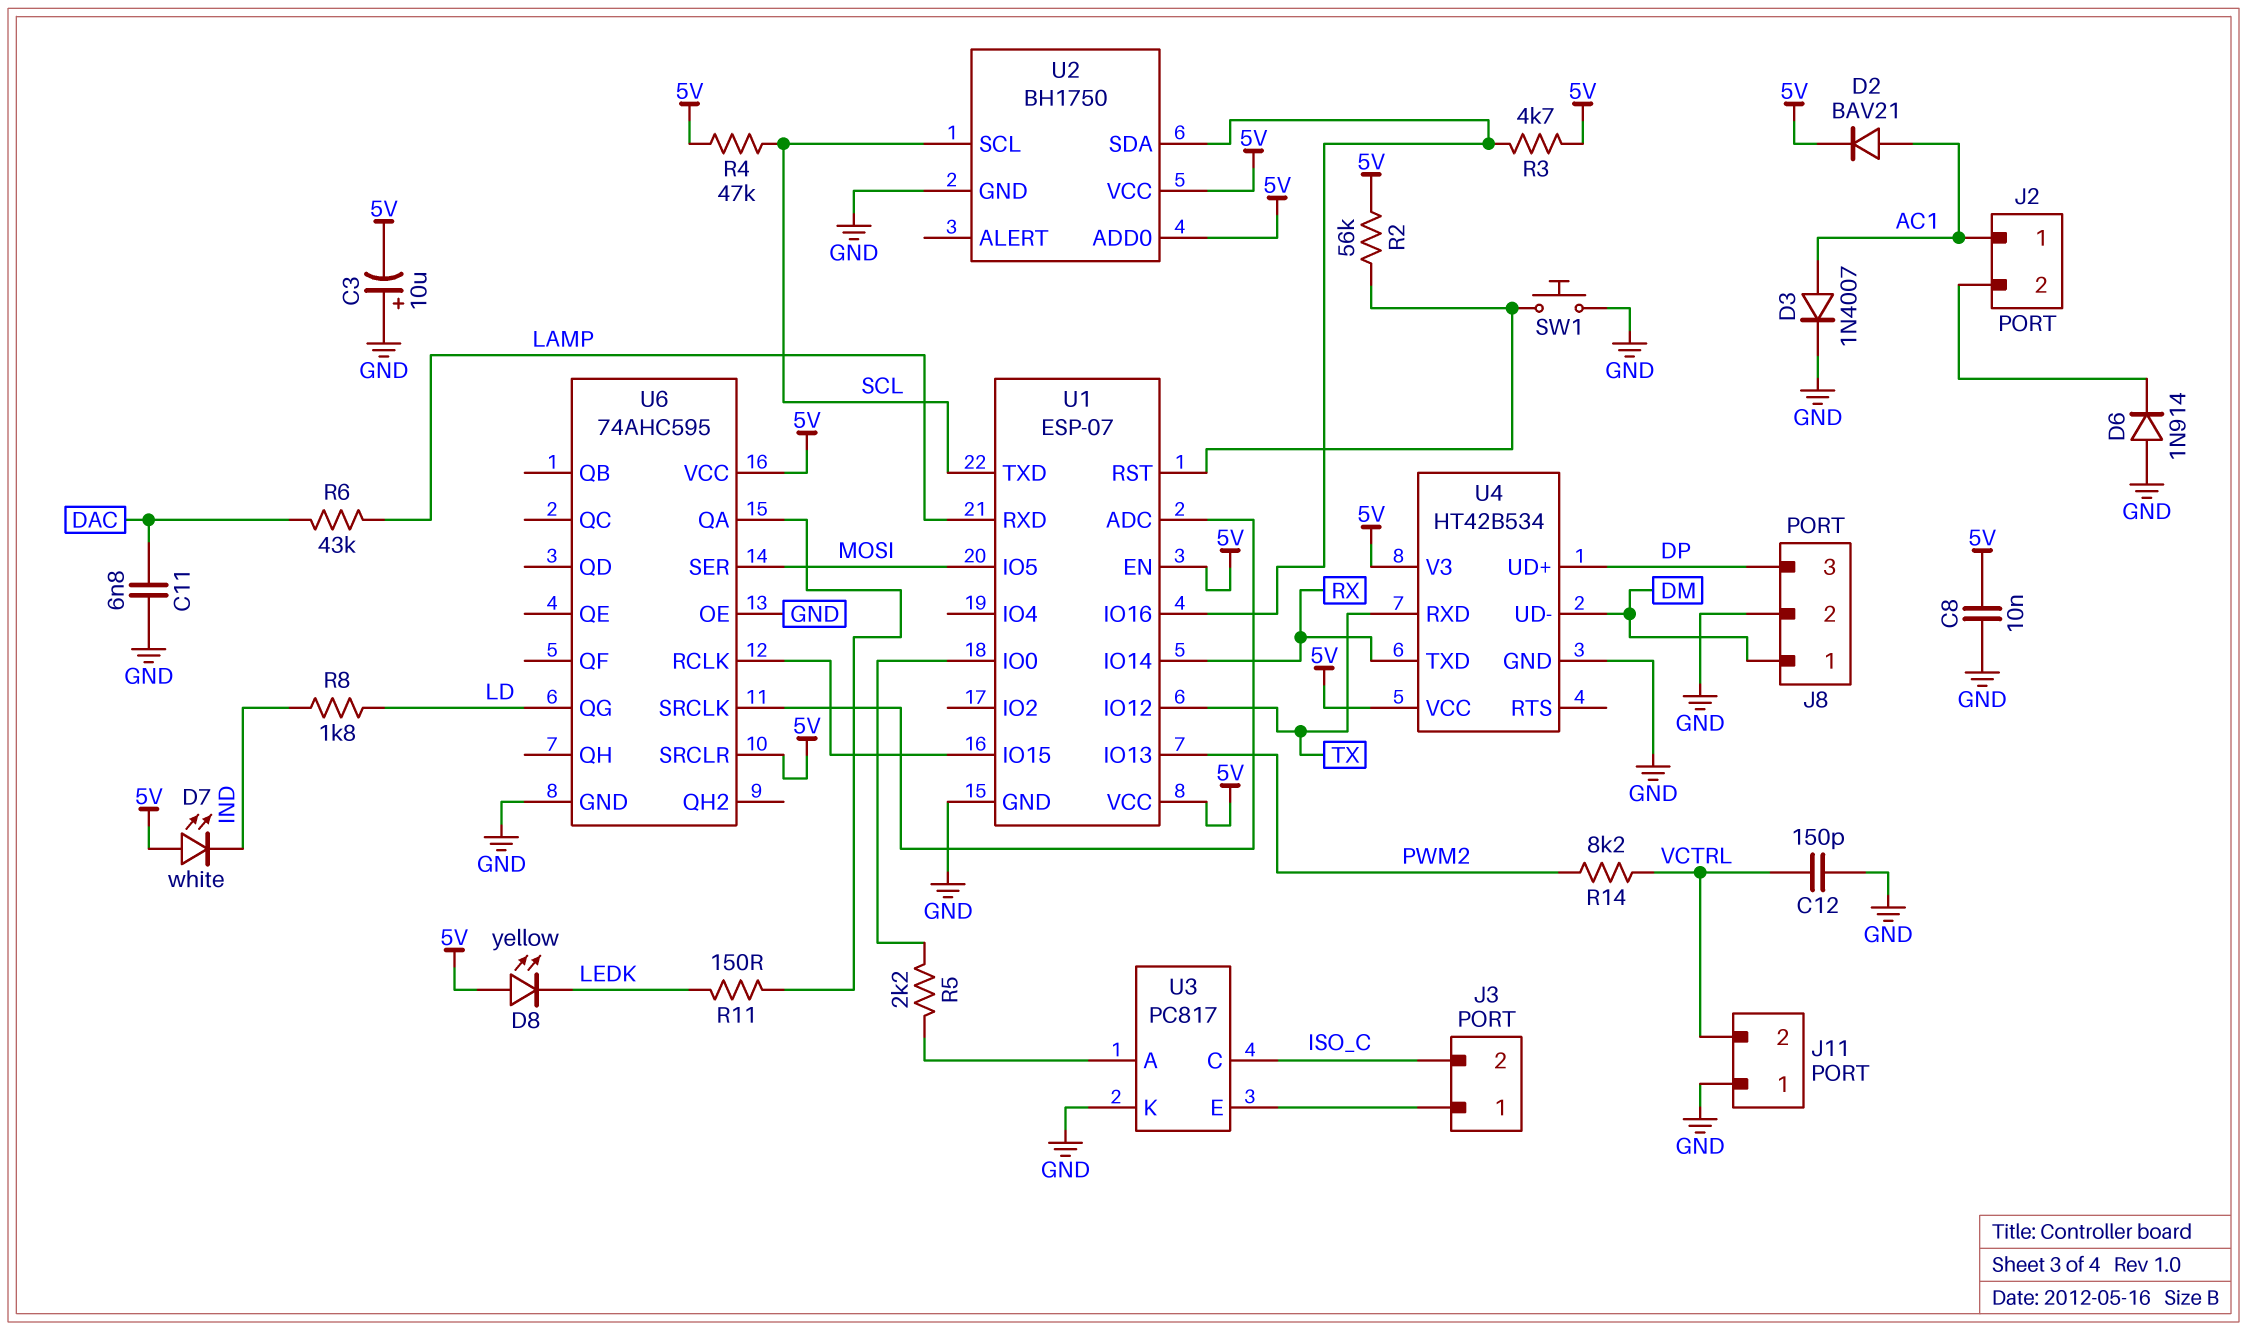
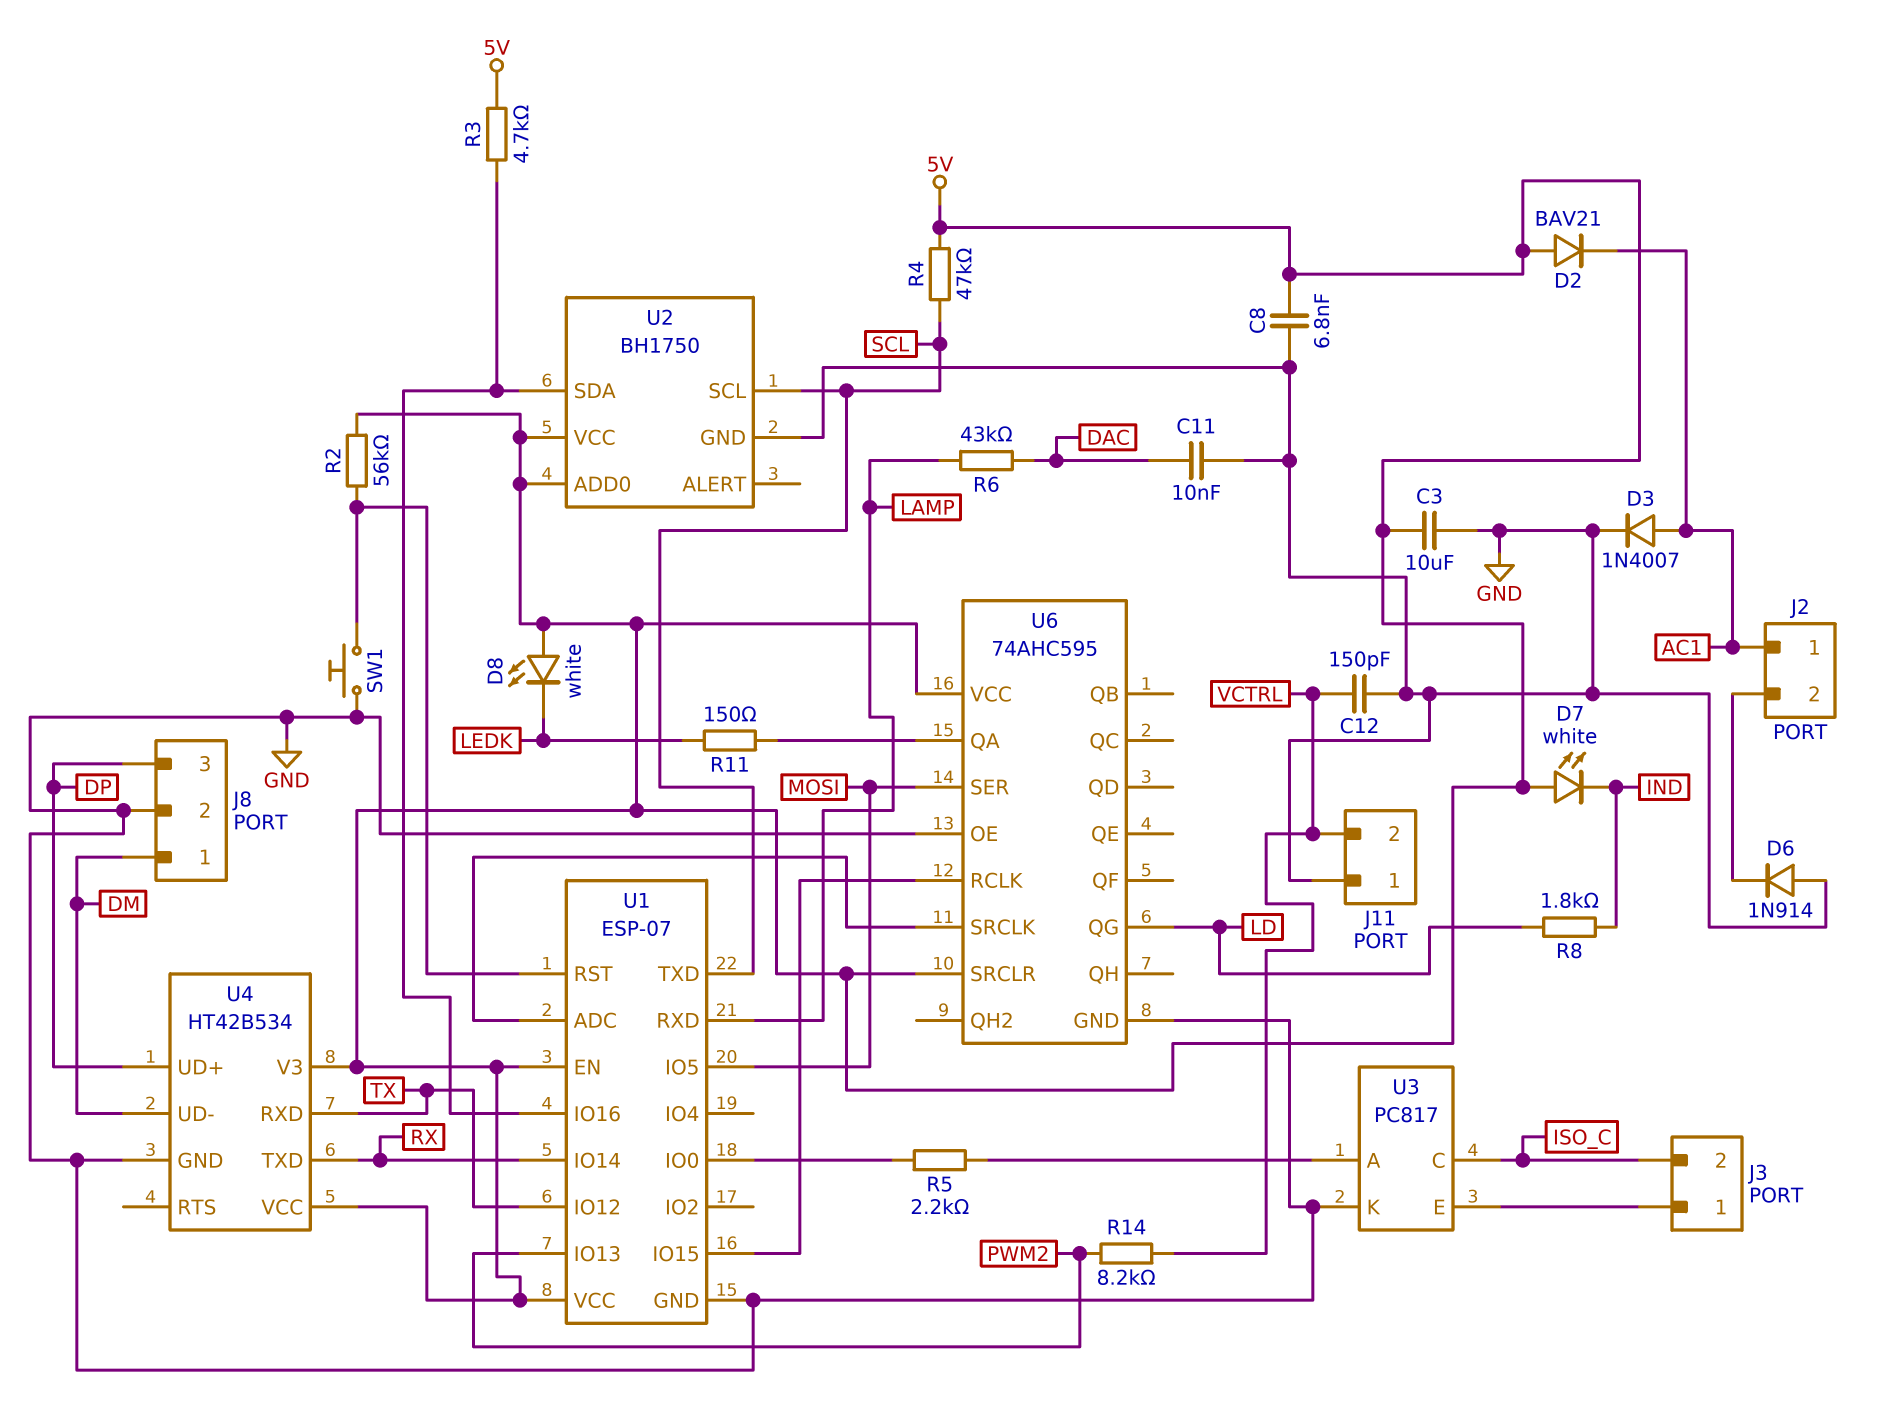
C3: 10uF (plus GND, minus 5V) -> 10uF (5V, GND)
C8: 10nF (5V, GND) -> 6.8nF (5V, GND)
C11: 6.8nF (DAC, GND) -> 10nF (DAC, GND)
D2: diode BAV21 (A AC1, K 5V) -> diode BAV21 (A 5V, K AC1)
D8: LED yellow (A 5V, K LEDK) -> LED white (A 5V, K LEDK)

